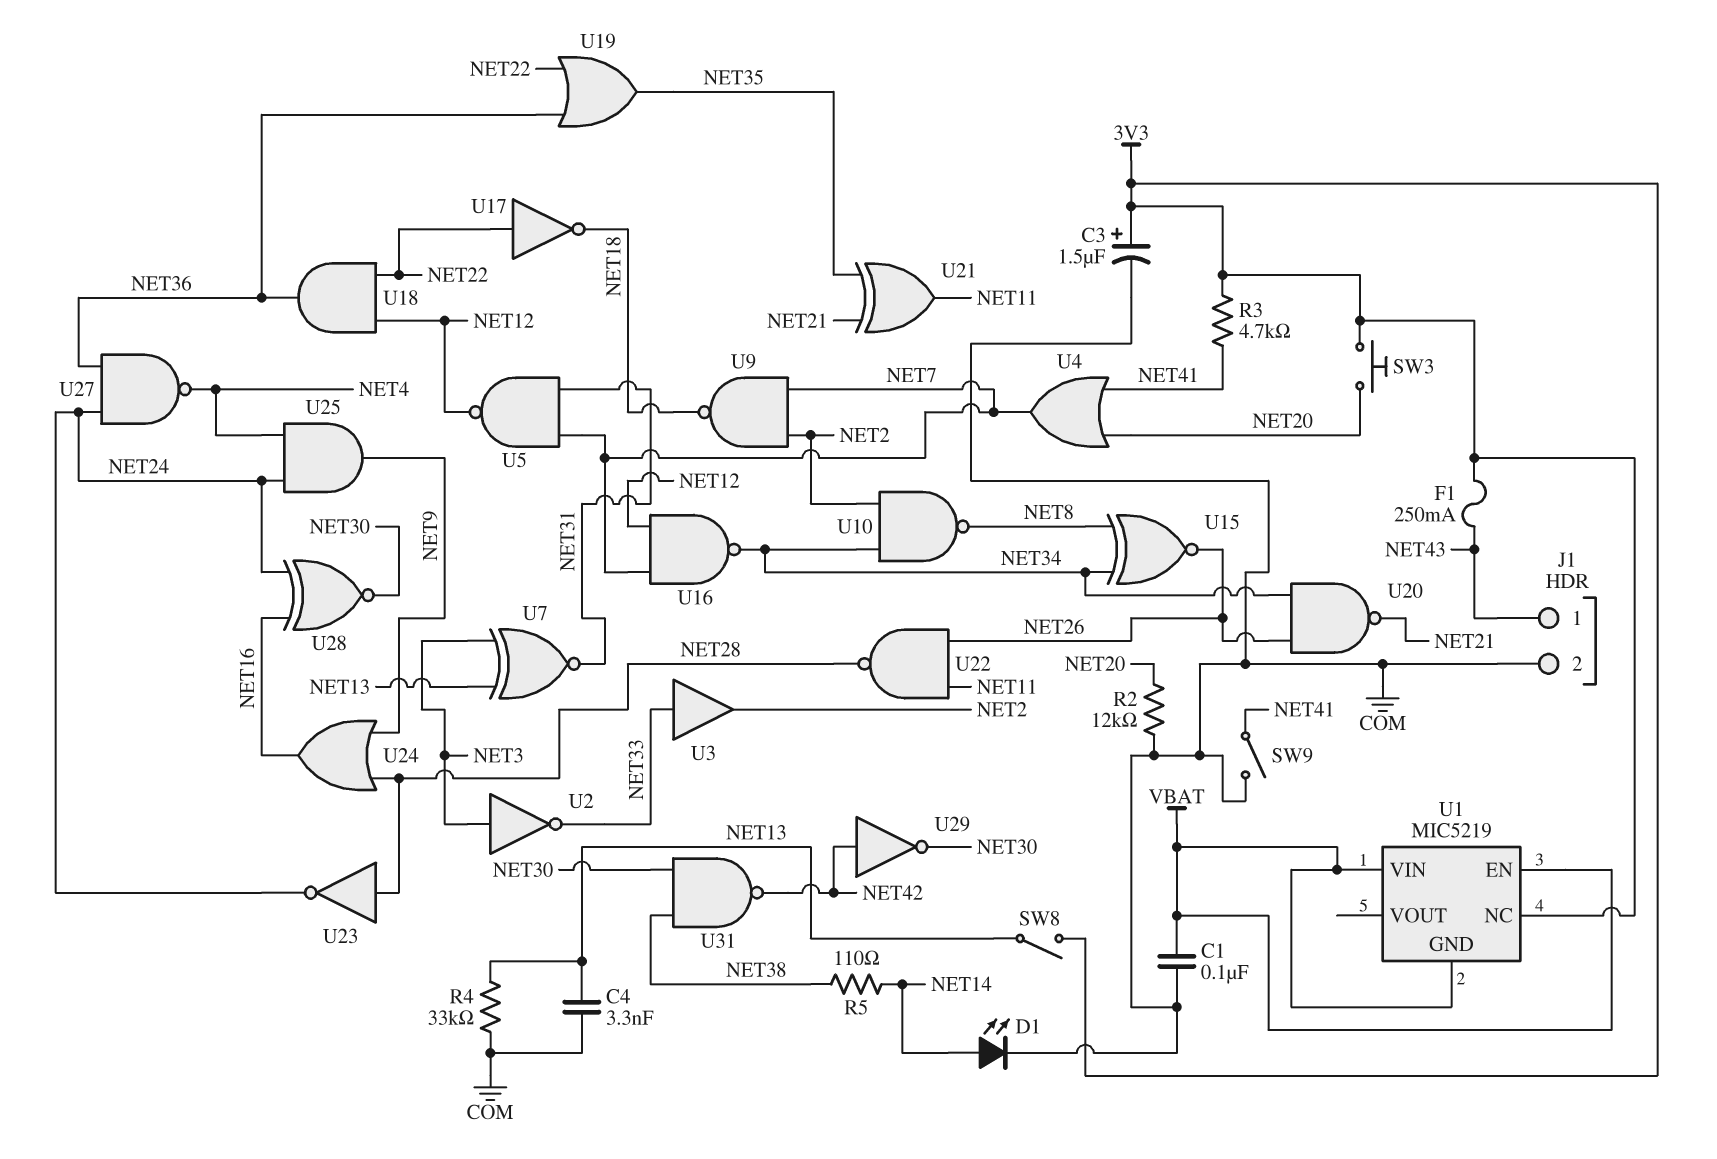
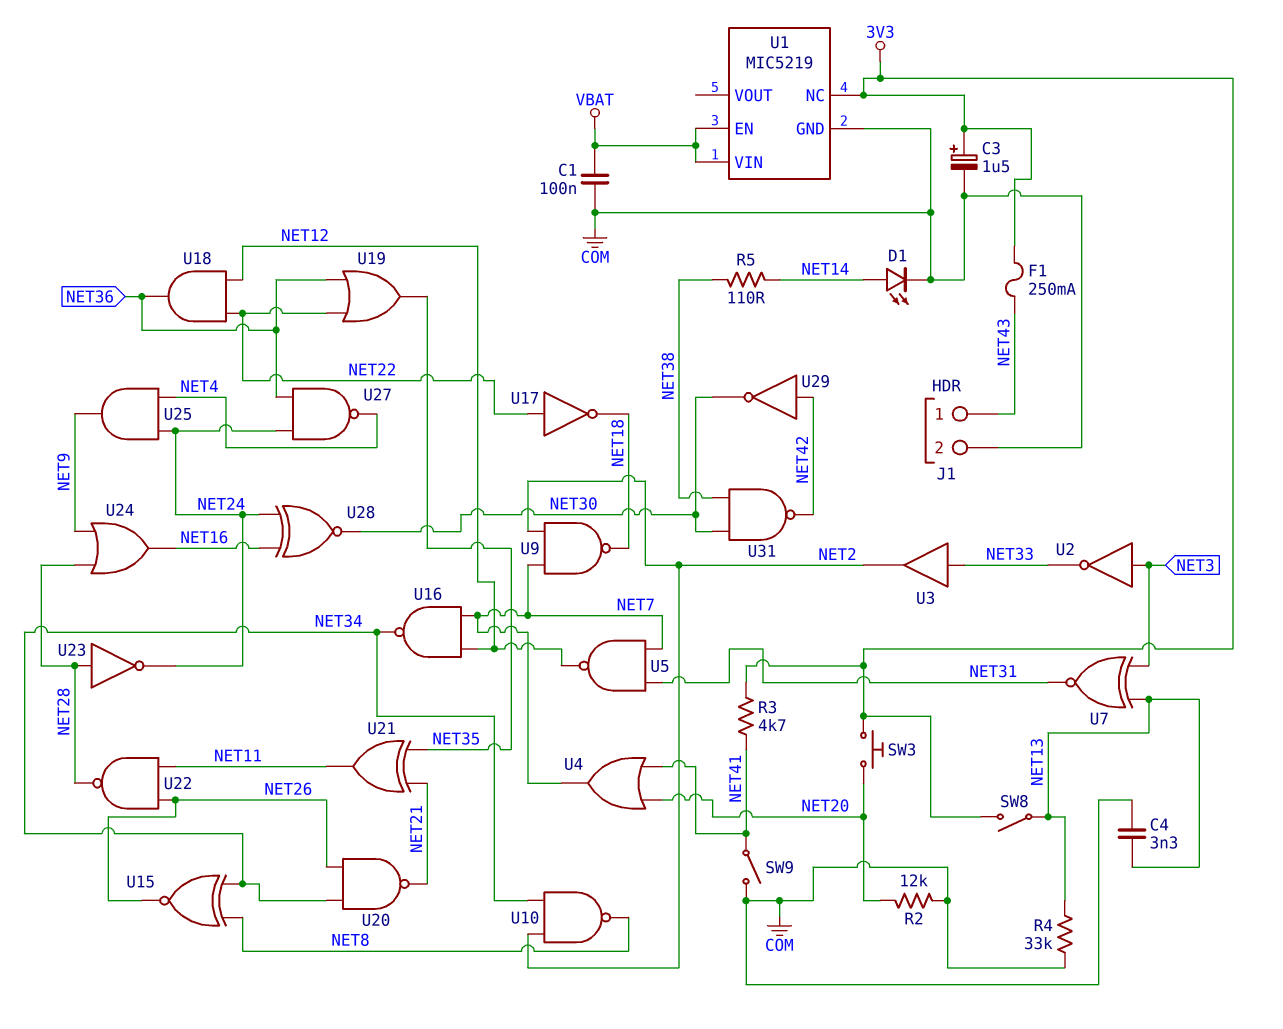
U1 pin GND: VBAT -> COM

